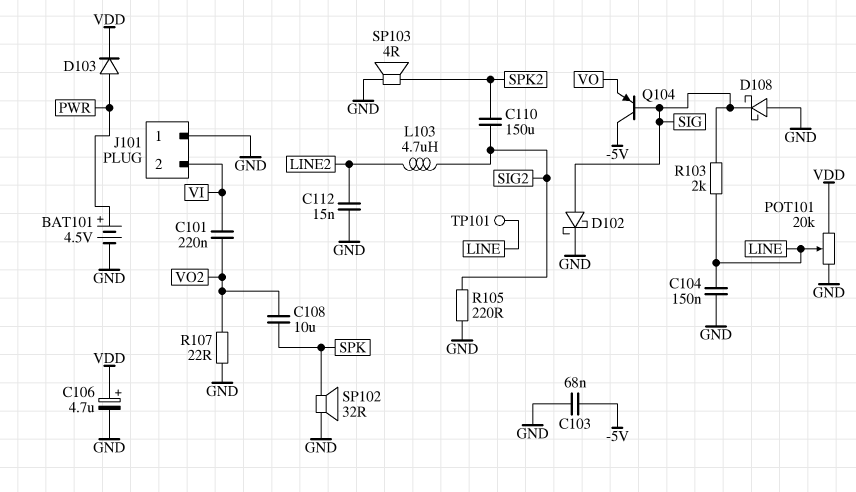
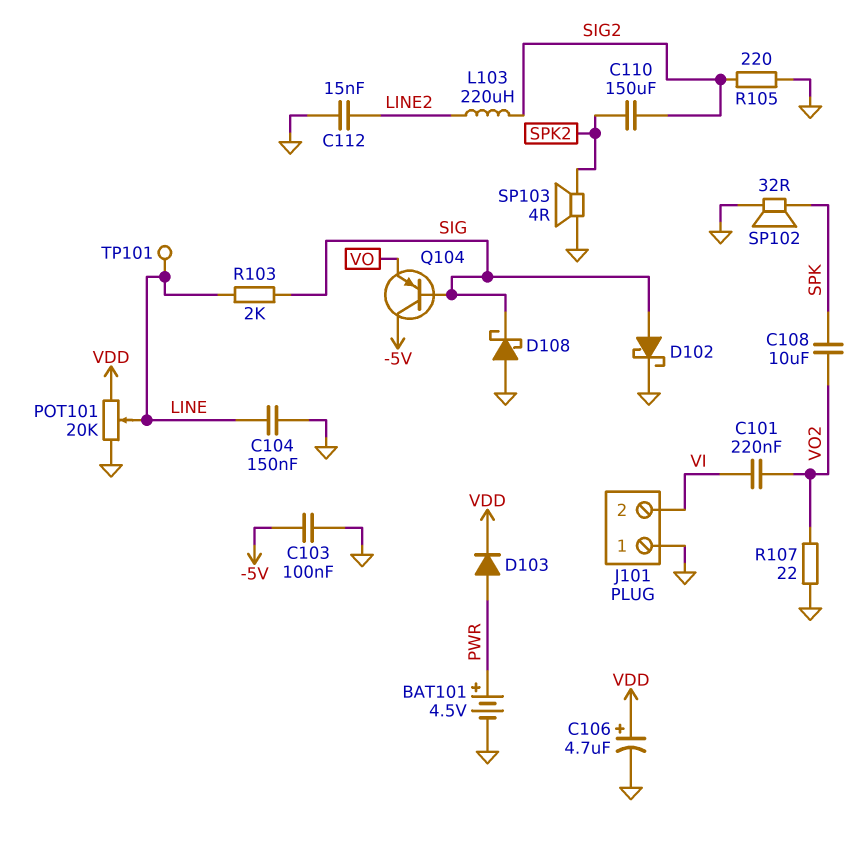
C103: 68nF (-5V, GND) -> 100nF (-5V, GND)
L103: 4.7uH (LINE2, SIG2) -> 220uH (LINE2, SIG2)

